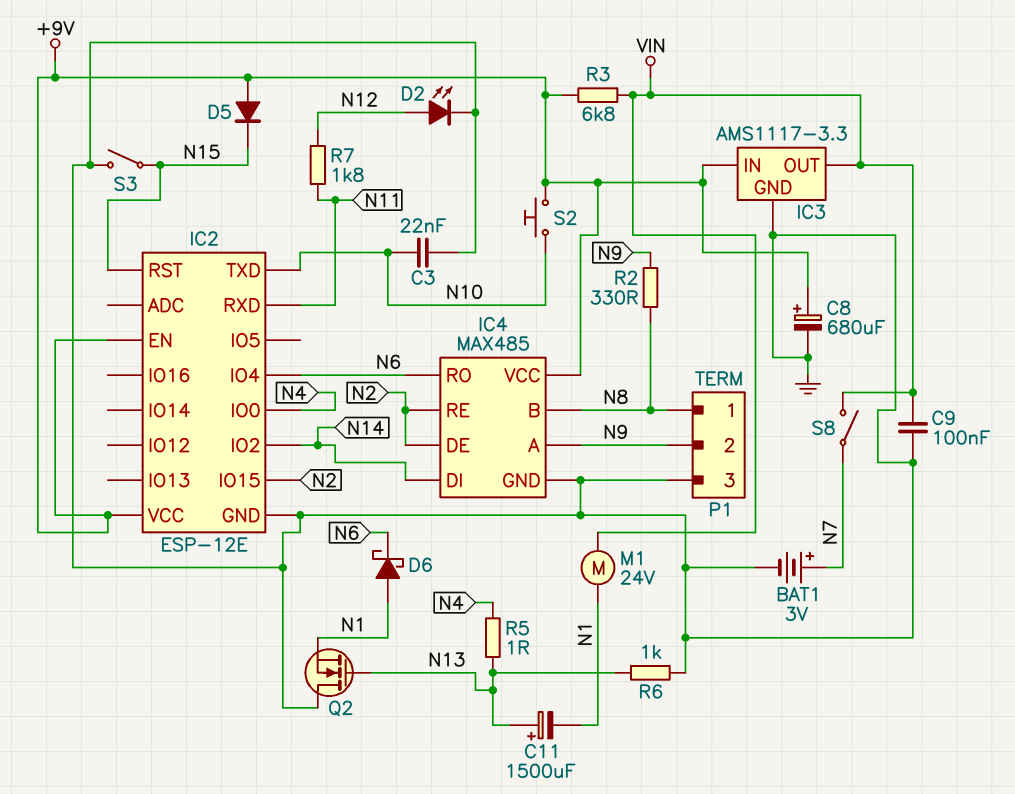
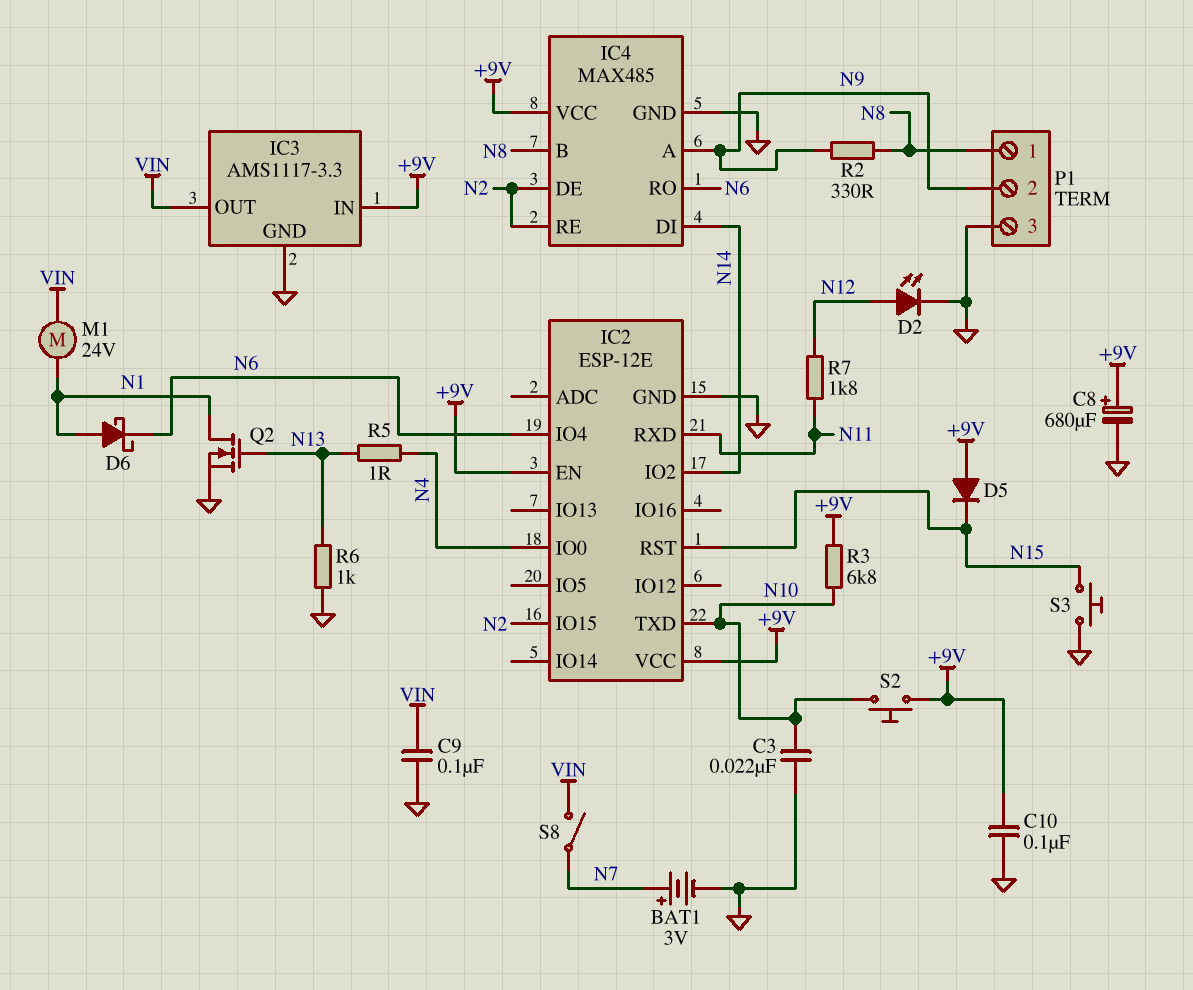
C10: none -> 100nF (+9V, GND)
C11: 1500uF (plus N13, minus N1) -> none
Q2: NMOS (G N13, D GND, S N1) -> NMOS (G N13, D N1, S GND)
R3: 6.8k (+9V, VIN) -> 6.8k (+9V, N10)
S3: switch (GND, N15) -> button (GND, N15)

